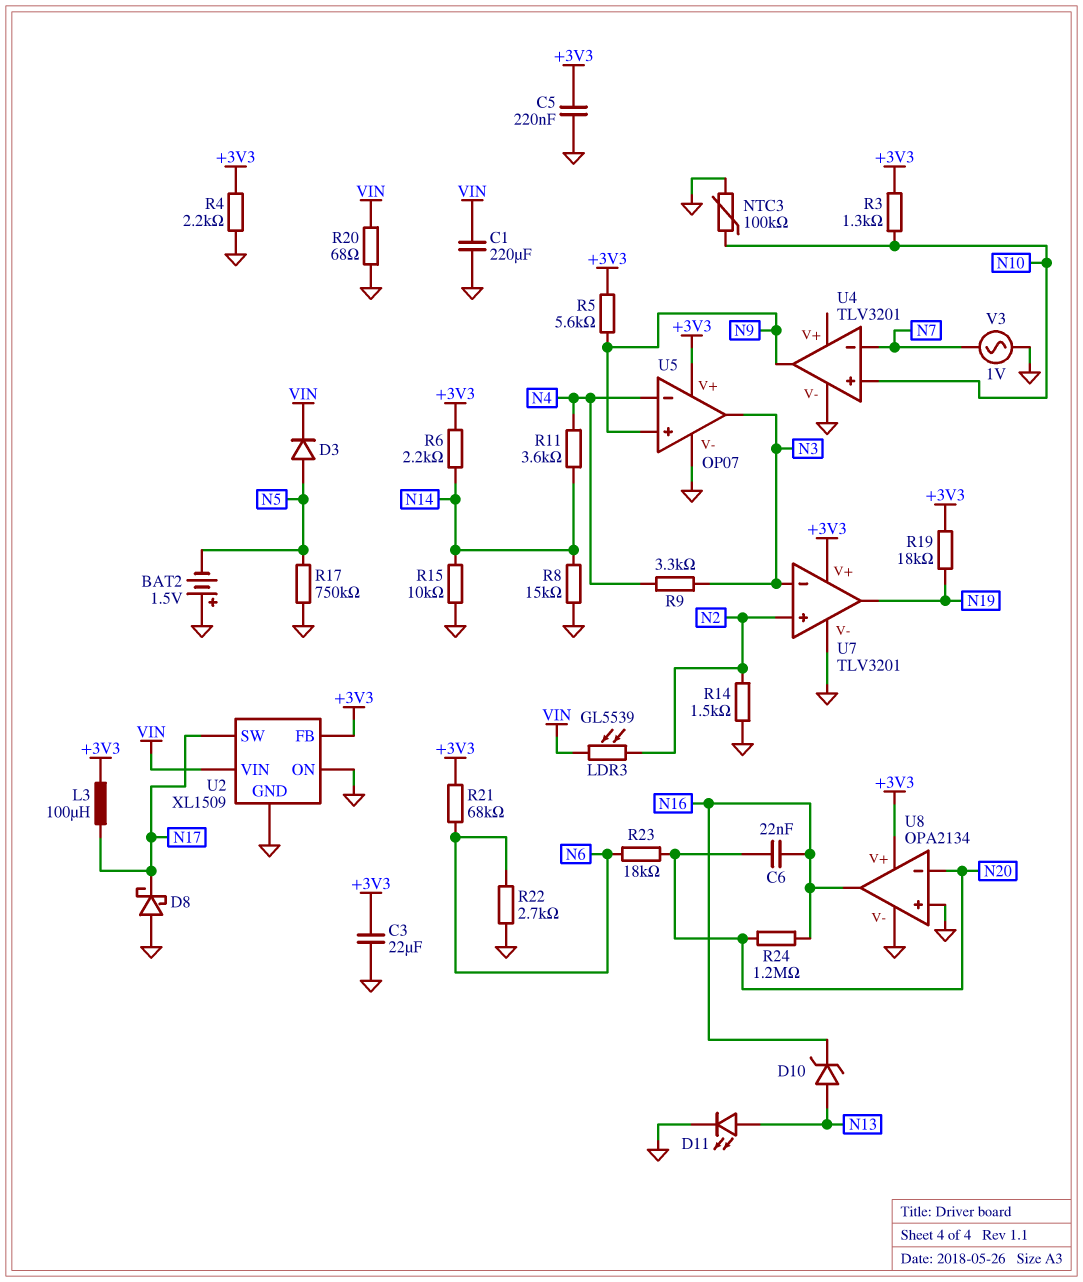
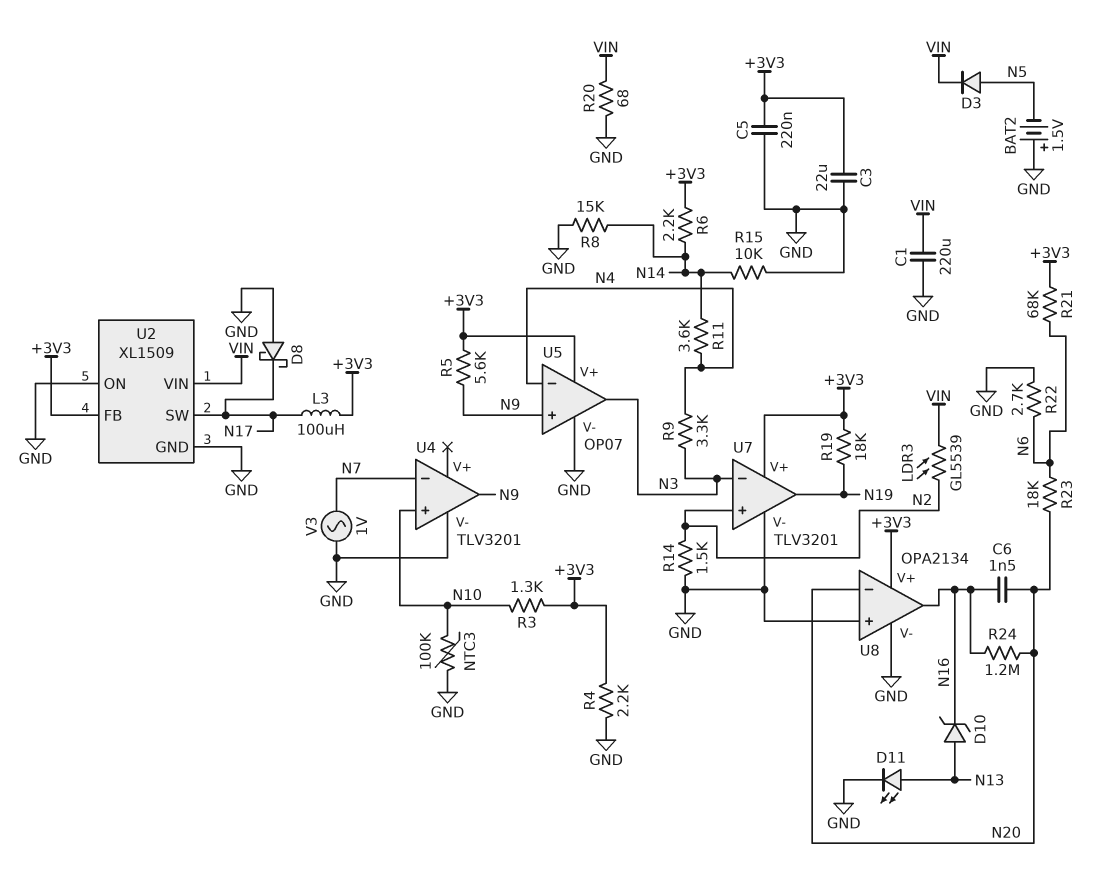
C6: 22nF (N16, N20) -> 1.5nF (N16, N20)
R17: 750k (GND, N5) -> none

